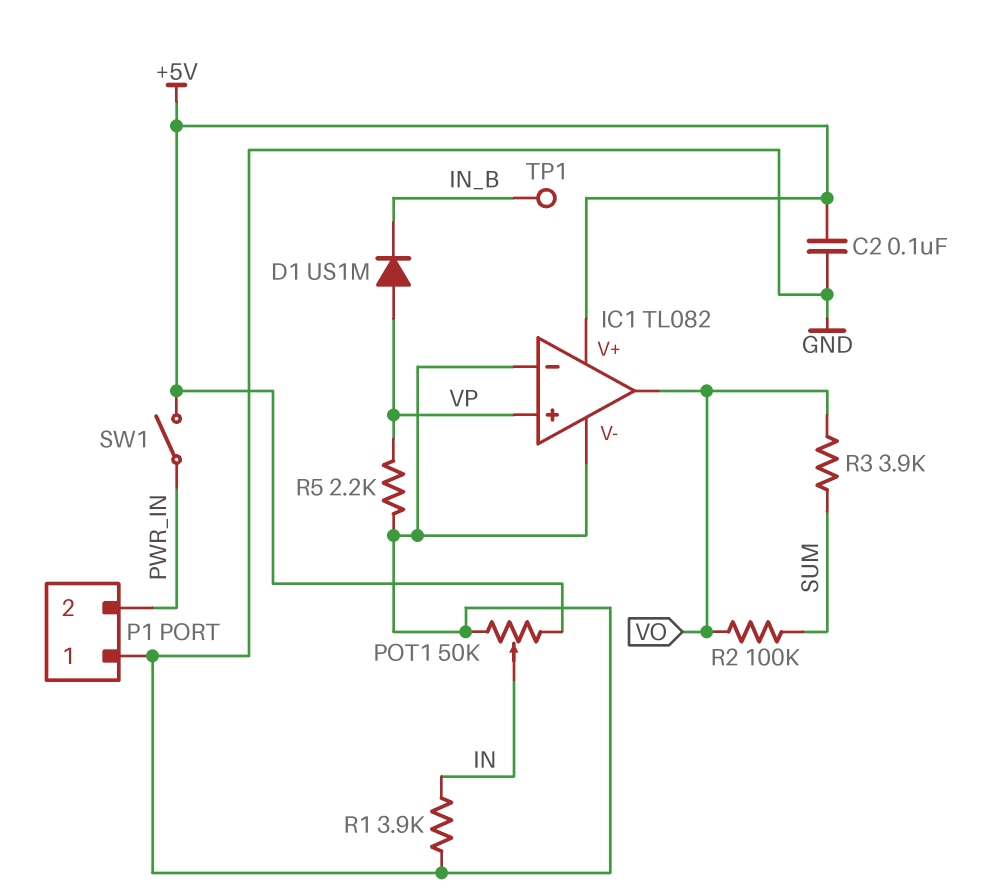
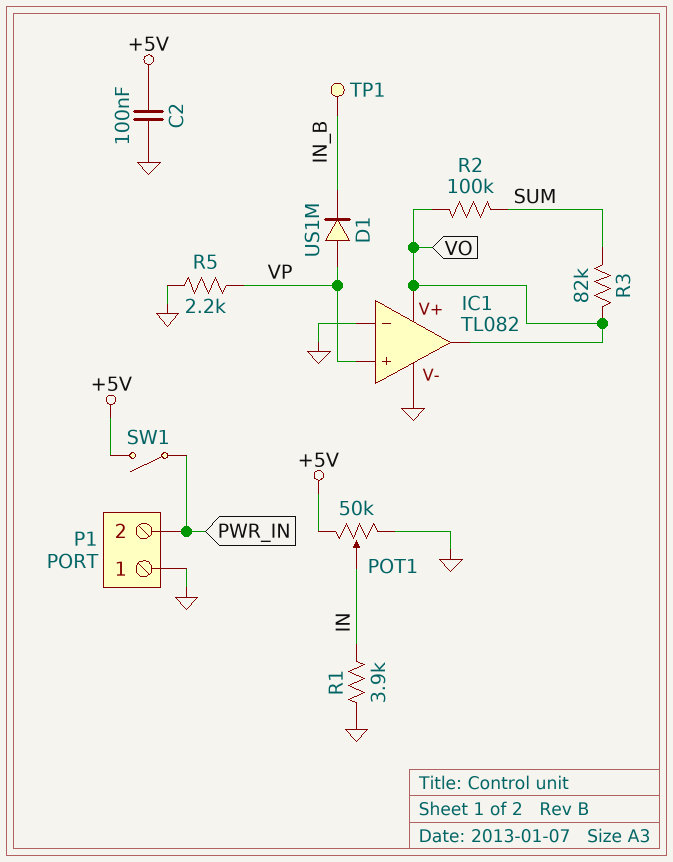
IC1 pin V+: +5V -> VO
R3: 3.9k (SUM, VO) -> 82k (SUM, VO)

